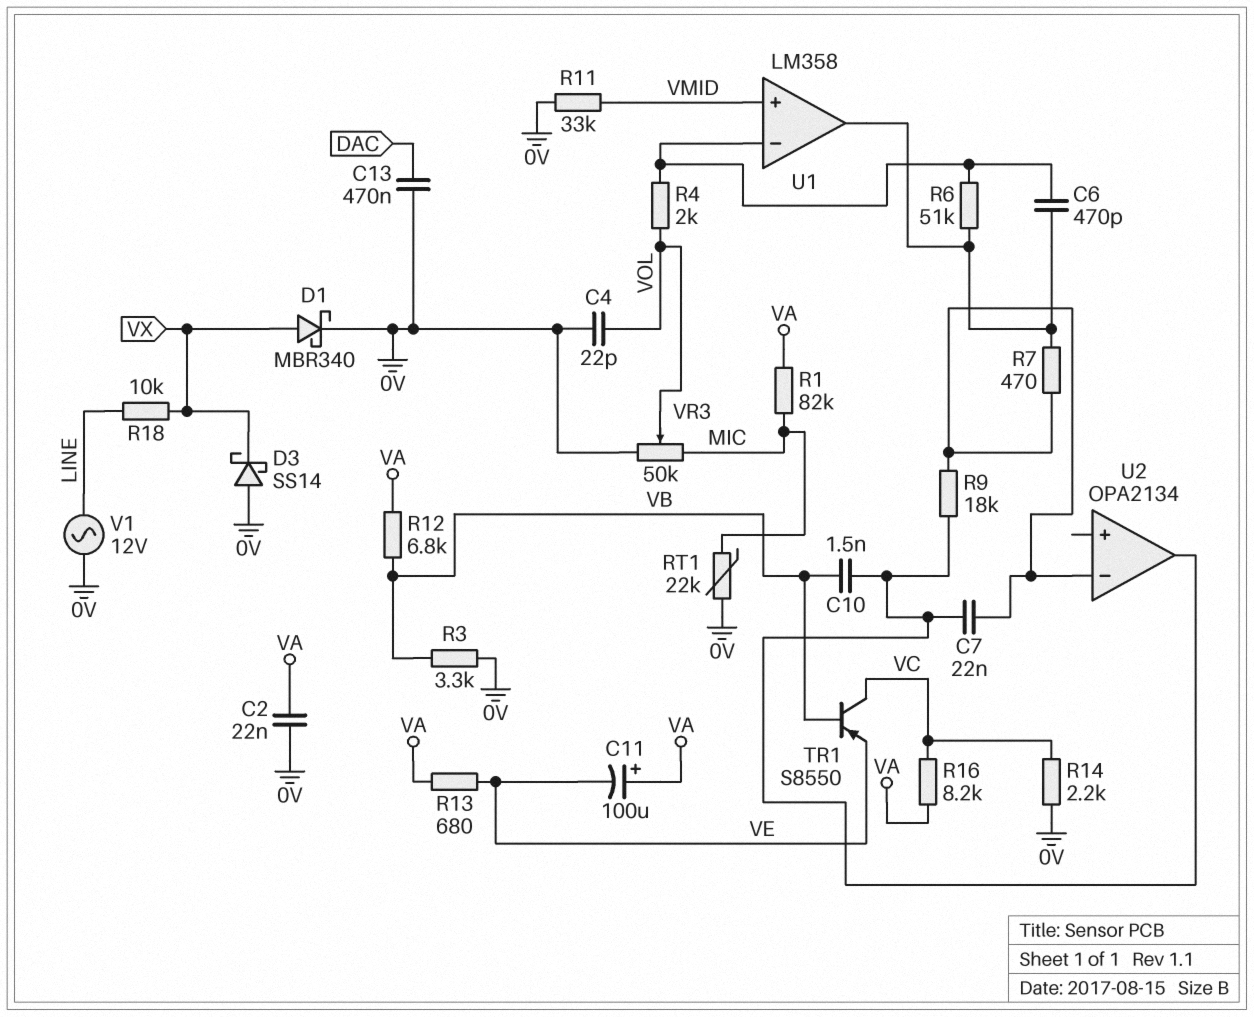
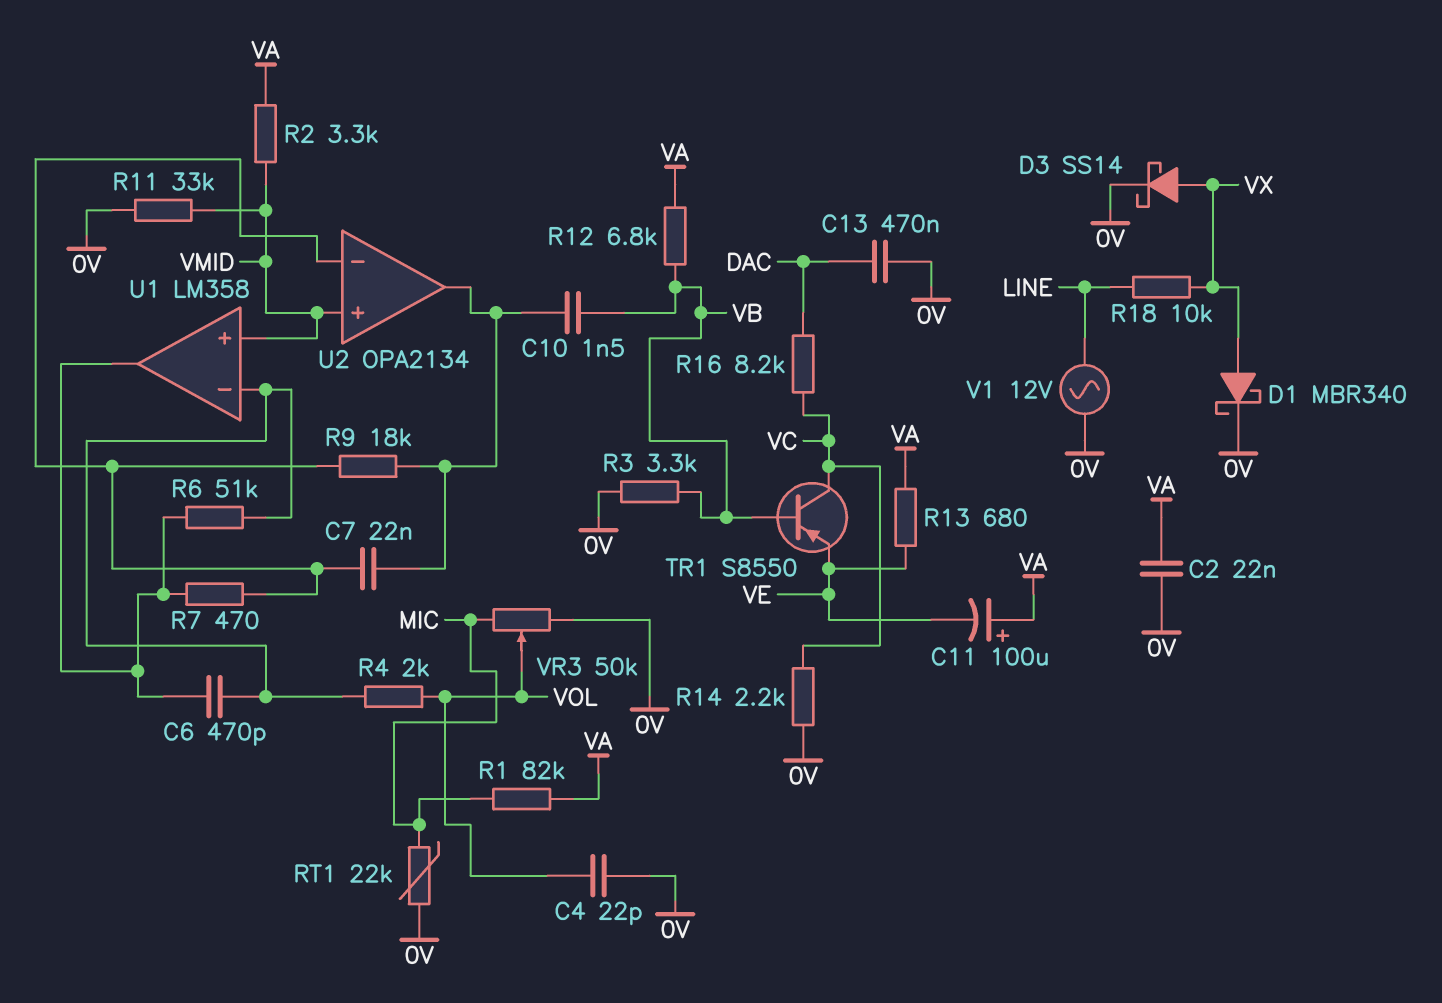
D3: schottky SS14 (A 0V, K VX) -> schottky SS14 (A VX, K 0V)
R2: none -> 3.3k (VA, VMID)
R16: 8.2k (VA, VC) -> 8.2k (DAC, VC)
U2 pin in+: none -> VMID

